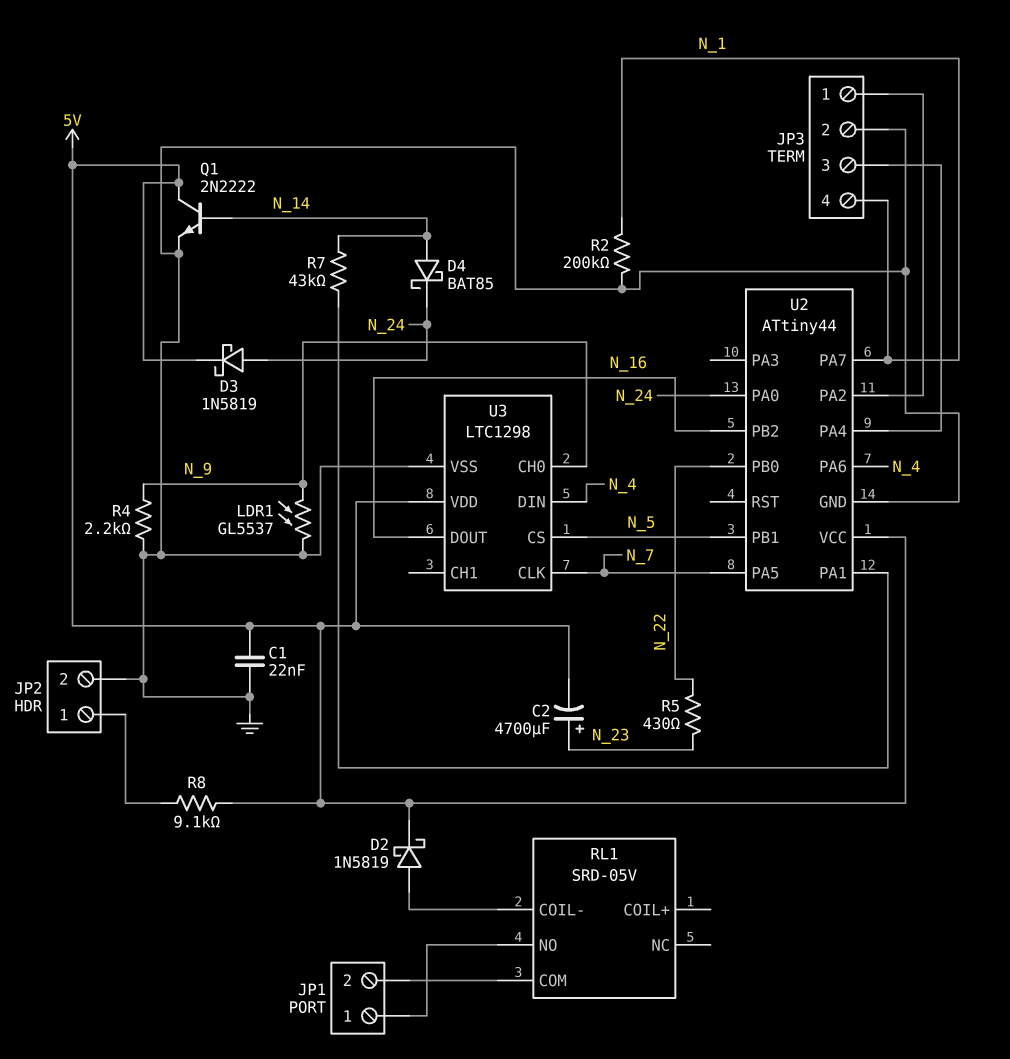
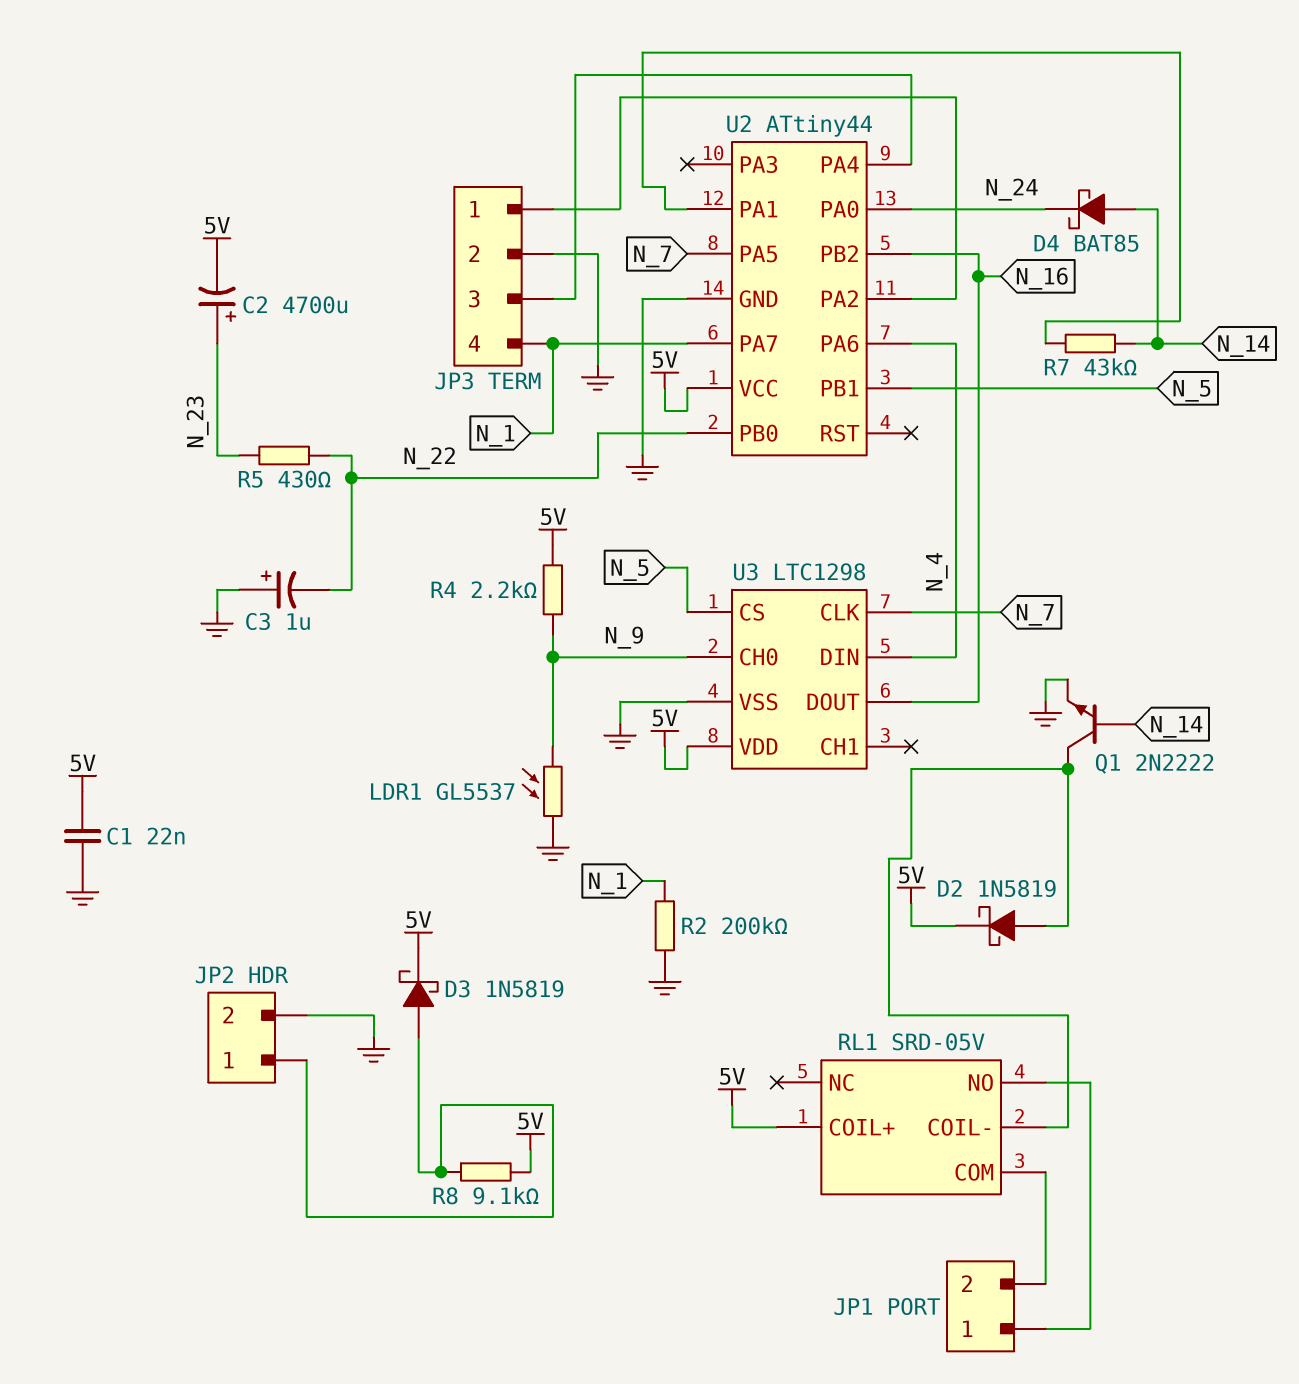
C3: none -> 1uF (plus GND, minus N_22)
D3: schottky 1N5819 (A N_24, K 5V) -> schottky 1N5819 (A JP2/1, K 5V)
Q1: NPN 2N2222 (B N_14, C 5V, E GND) -> NPN 2N2222 (B N_14, C RL1/COIL-, E GND)
R4: 2.2k (GND, N_9) -> 2.2k (5V, N_9)
RL1 pin COIL+: none -> 5V

